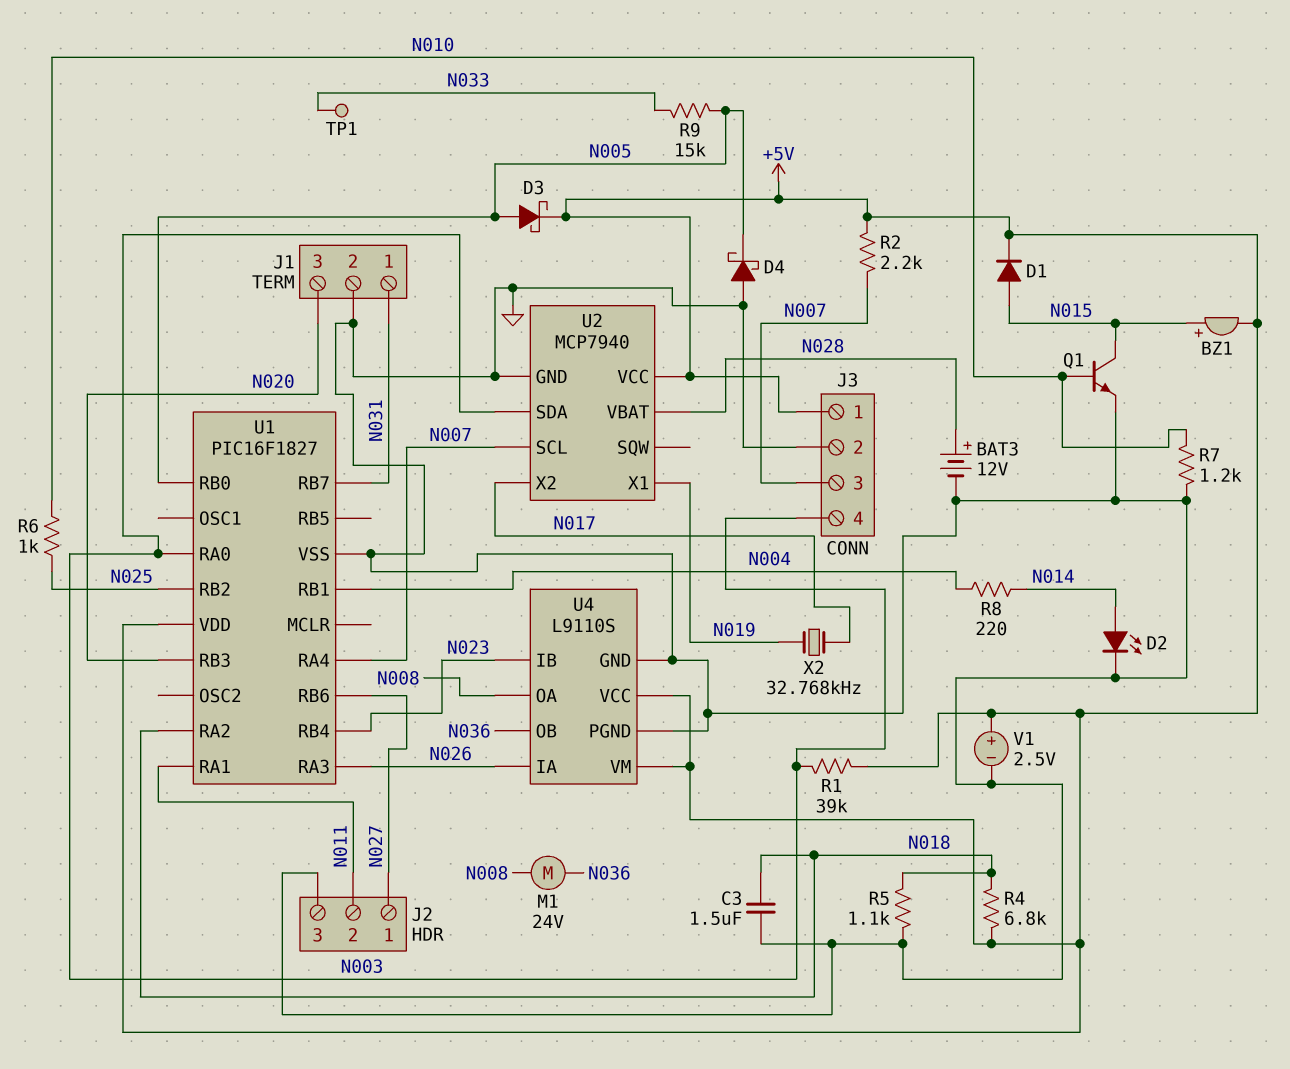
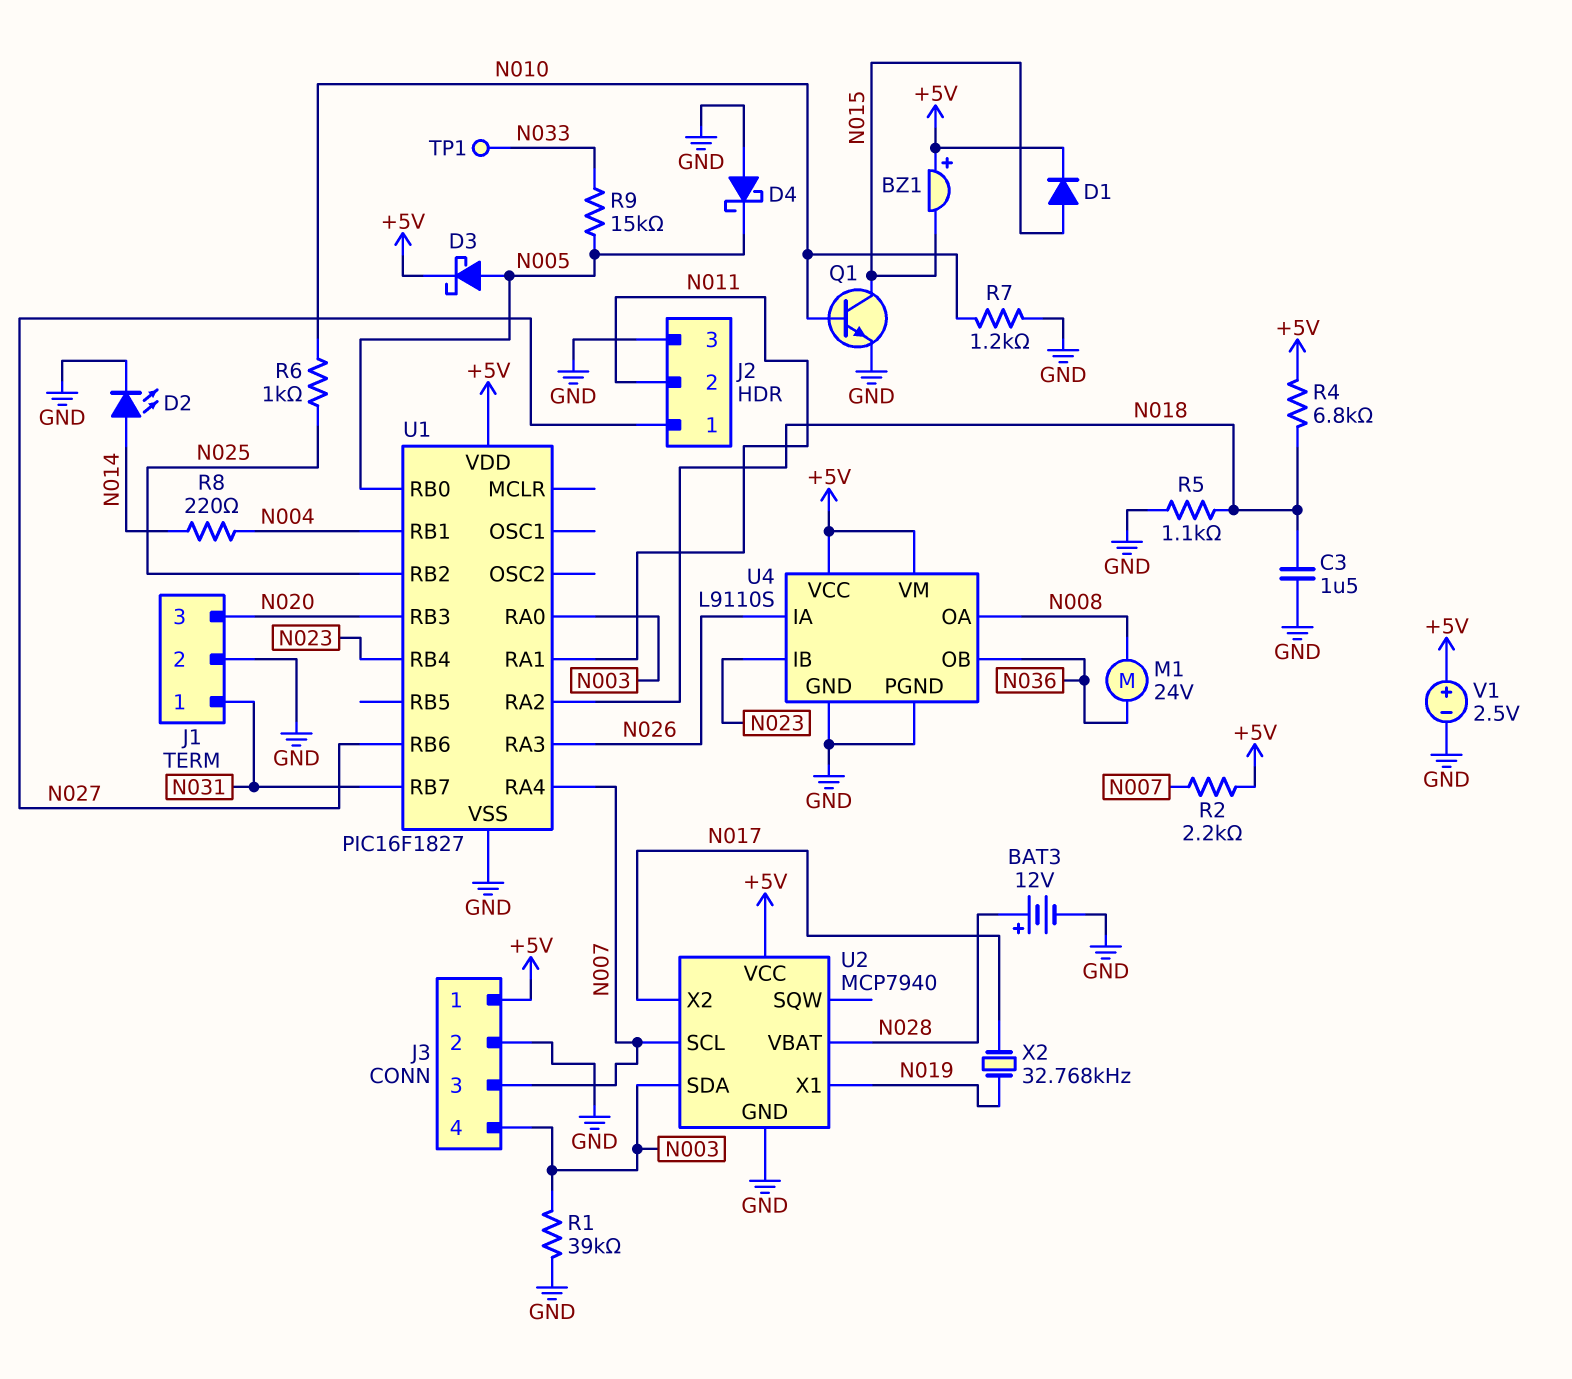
BZ1: buzzer (plus N015, minus +5V) -> buzzer (plus +5V, minus N015)
R1: 39k (+5V, N003) -> 39k (GND, N003)

